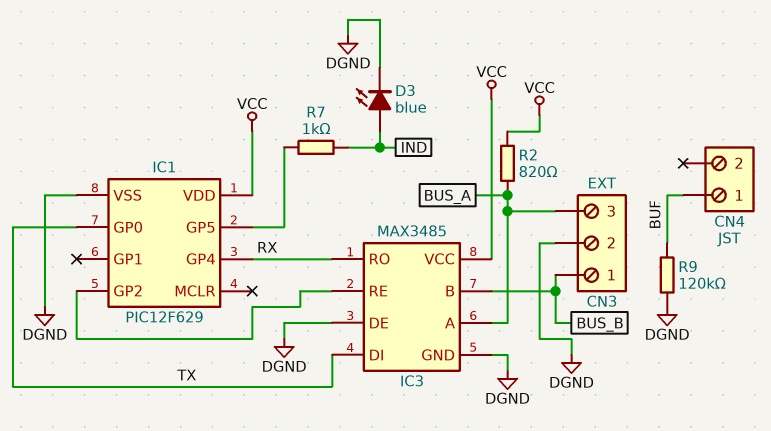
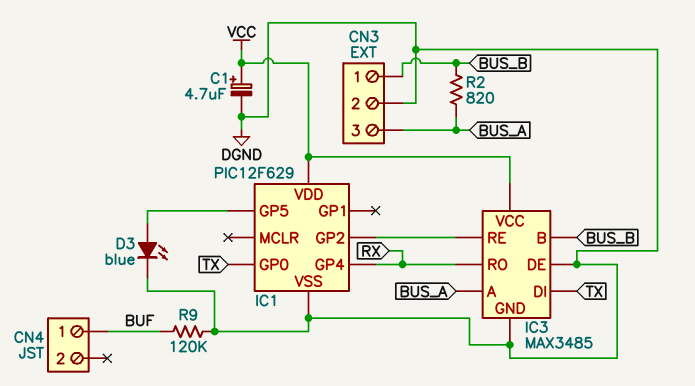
C1: none -> 4.7uF (plus VCC, minus DGND)
D3: LED blue (A IND, K DGND) -> LED blue (A IC1/GP5, K DGND)
R2: 820 (BUS_A, VCC) -> 820 (BUS_A, BUS_B)
R7: 1k (IC1/GP5, IND) -> none

